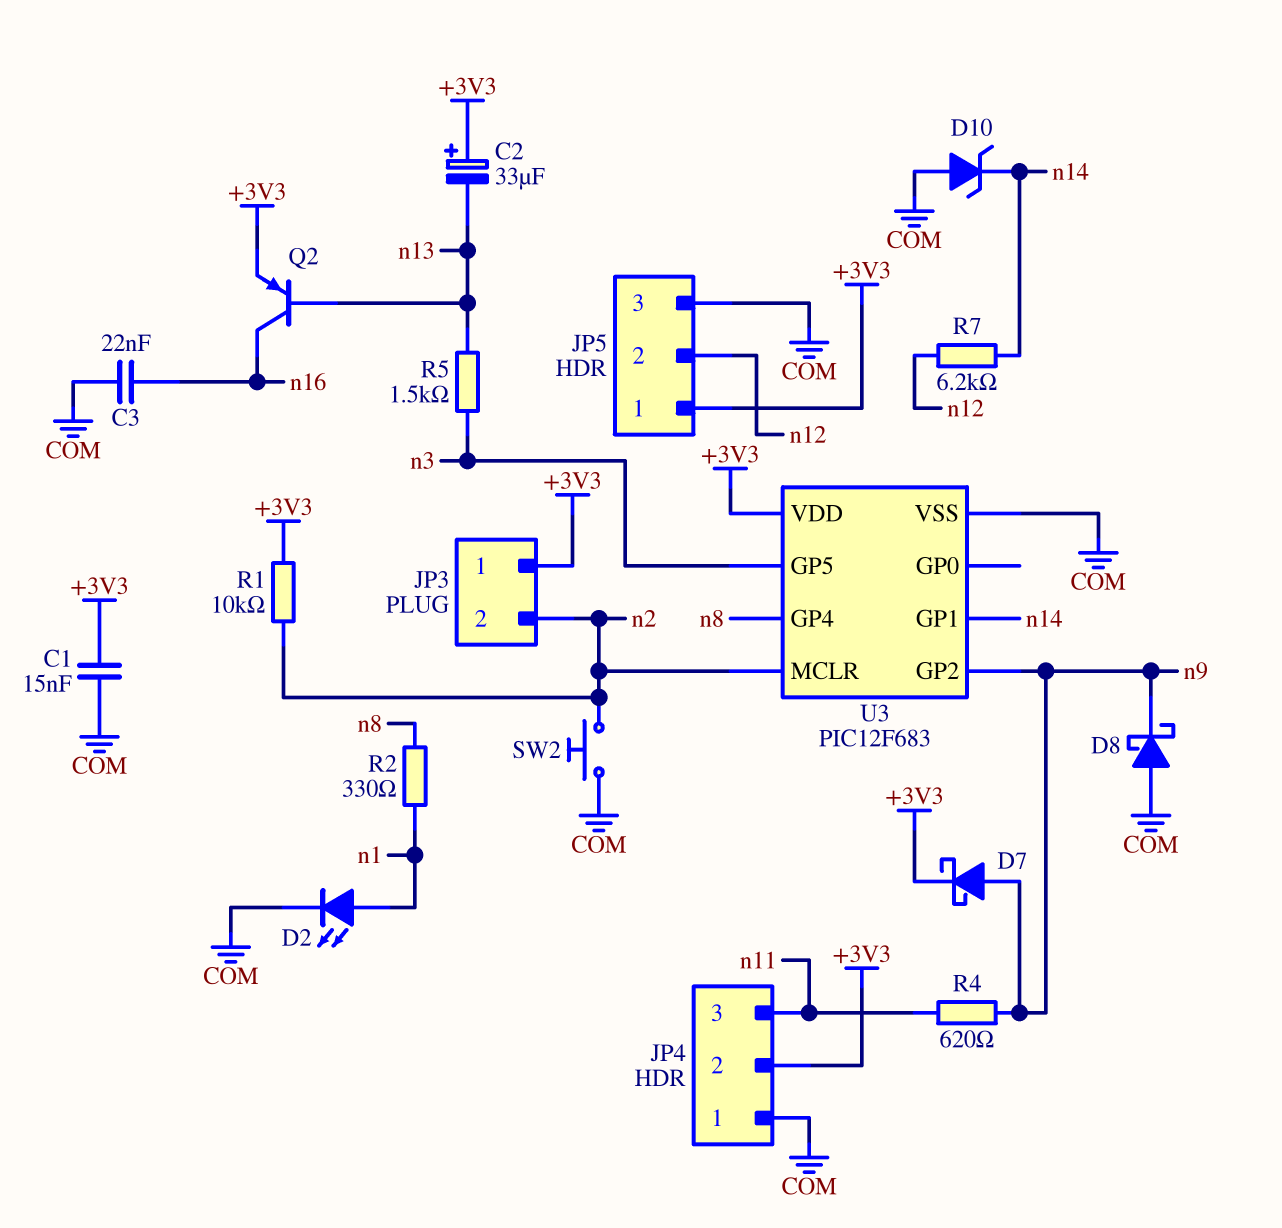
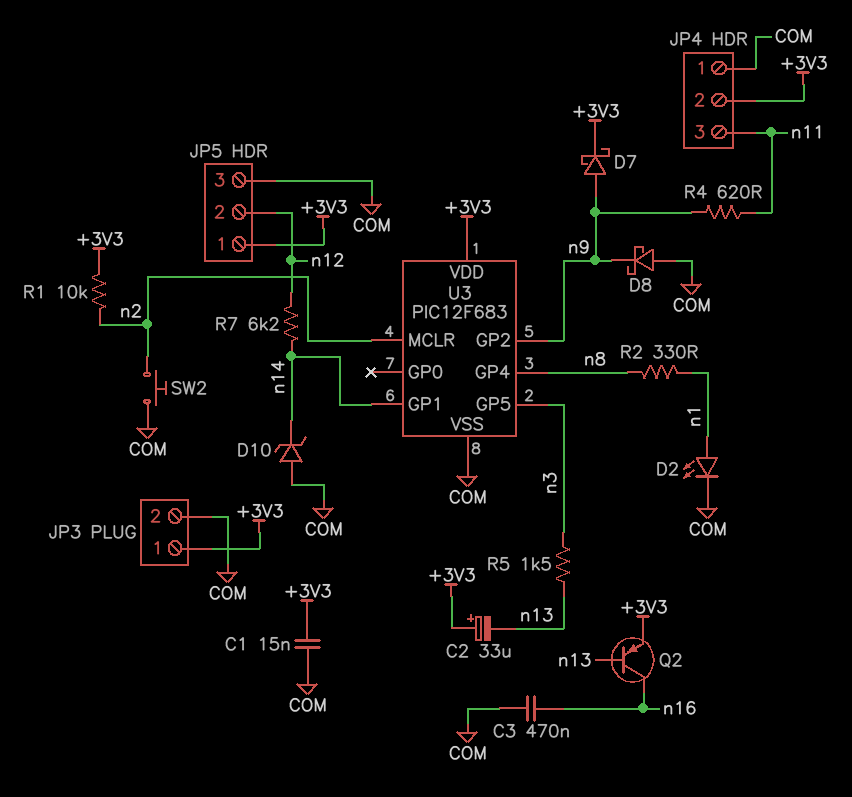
C3: 22nF (COM, n16) -> 470nF (COM, n16)
JP3 pin 2: n2 -> COM

